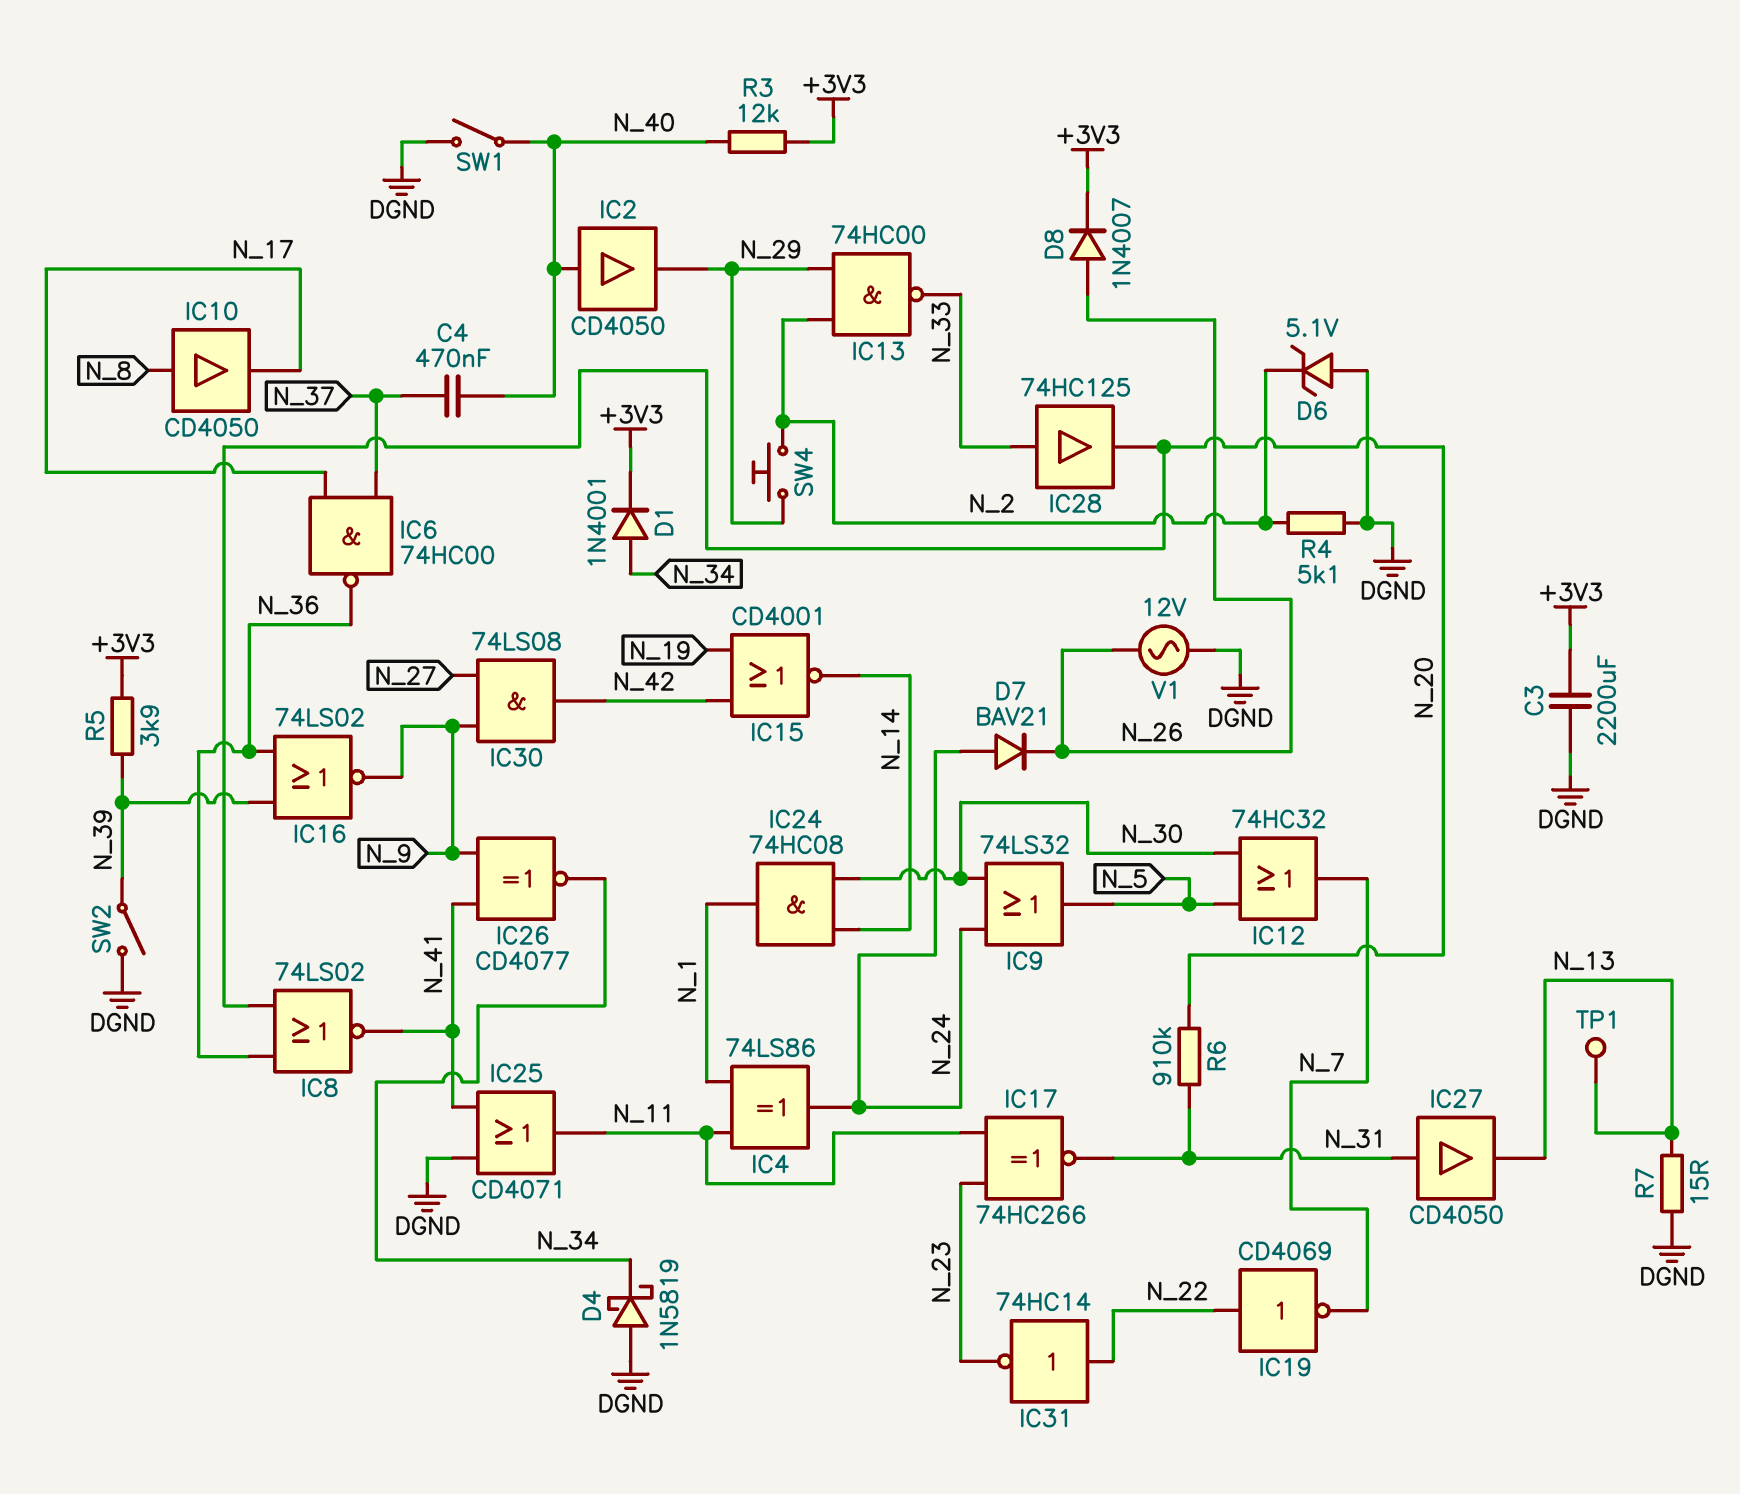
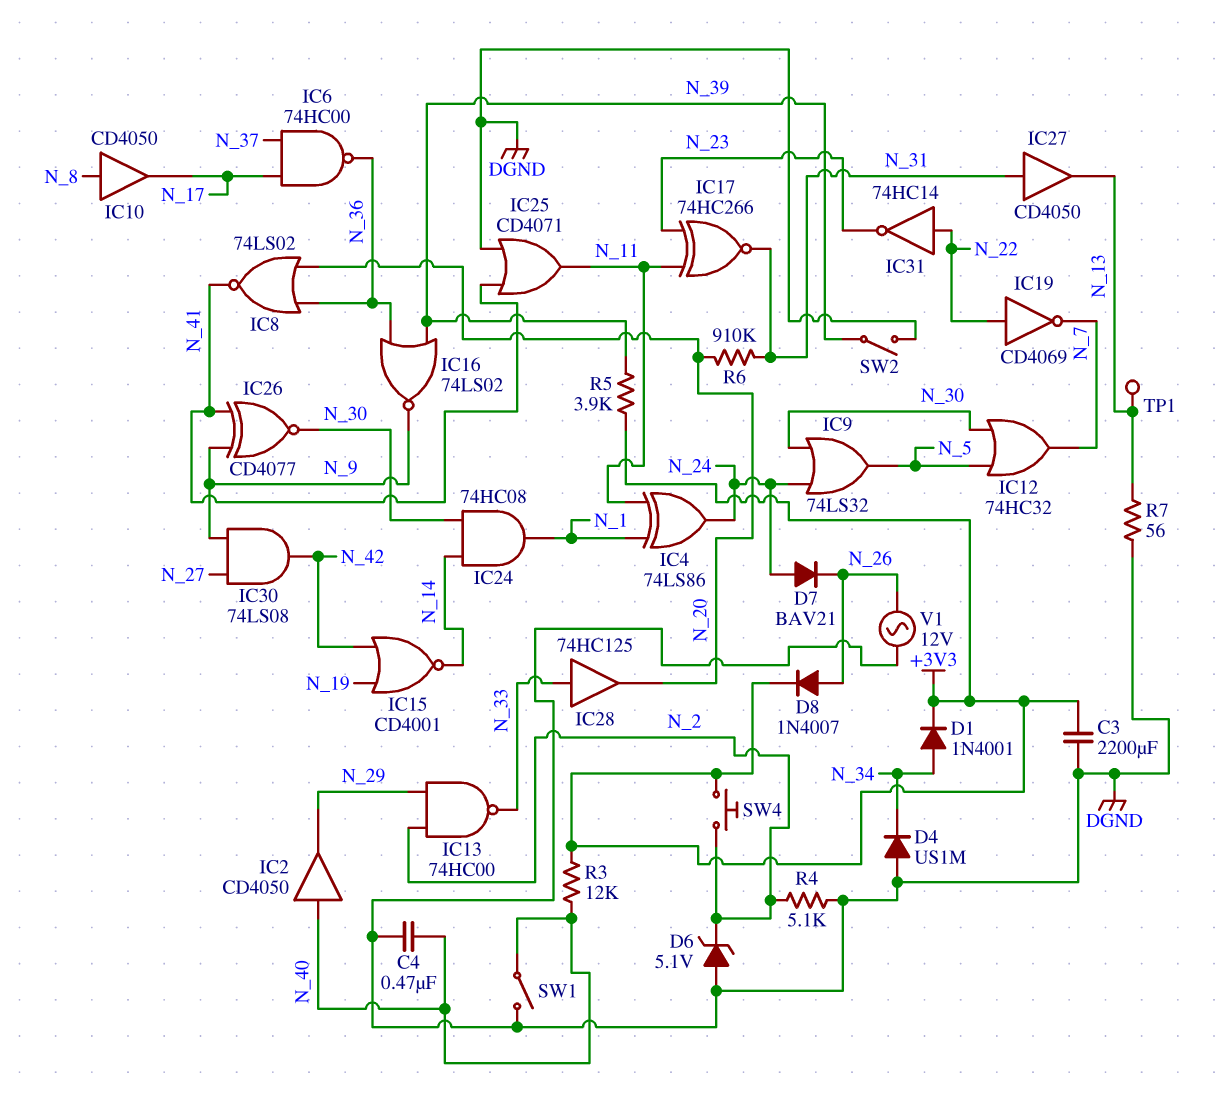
C4: 470nF (N_37, N_40) -> 470nF (DGND, N_40)
D4: schottky 1N5819 (A DGND, K N_34) -> diode US1M (A DGND, K N_34)
IC26: XNOR CD4077 (in N_9, in N_41, out N_34) -> XNOR CD4077 (in N_9, in N_41, out N_30)
R7: 15 (DGND, N_13) -> 56 (DGND, N_13)
SW4: button (N_2, N_29) -> button (+3V3, N_2)

